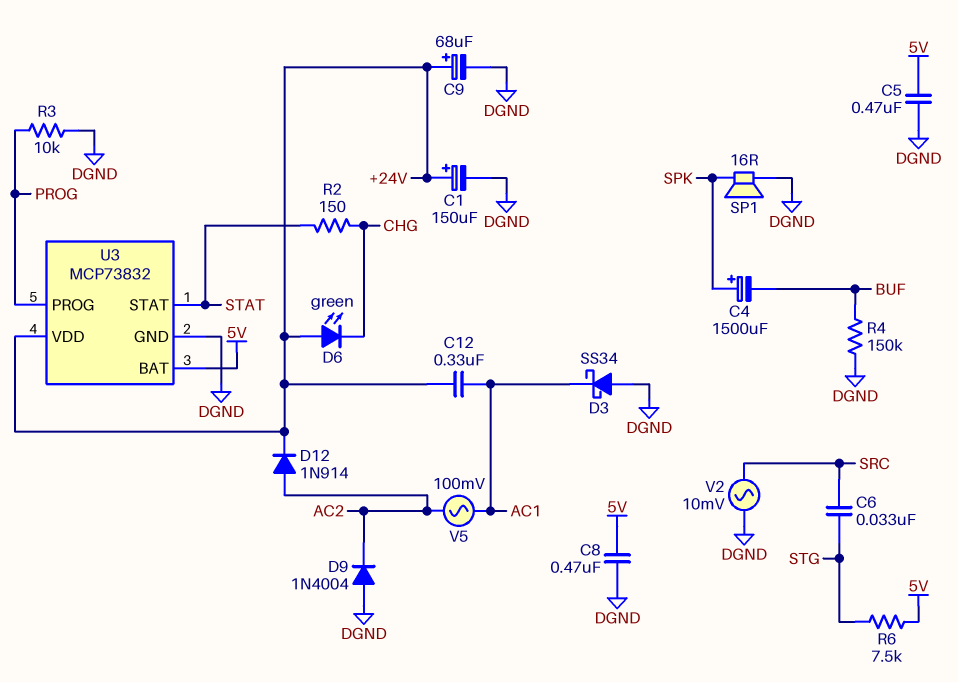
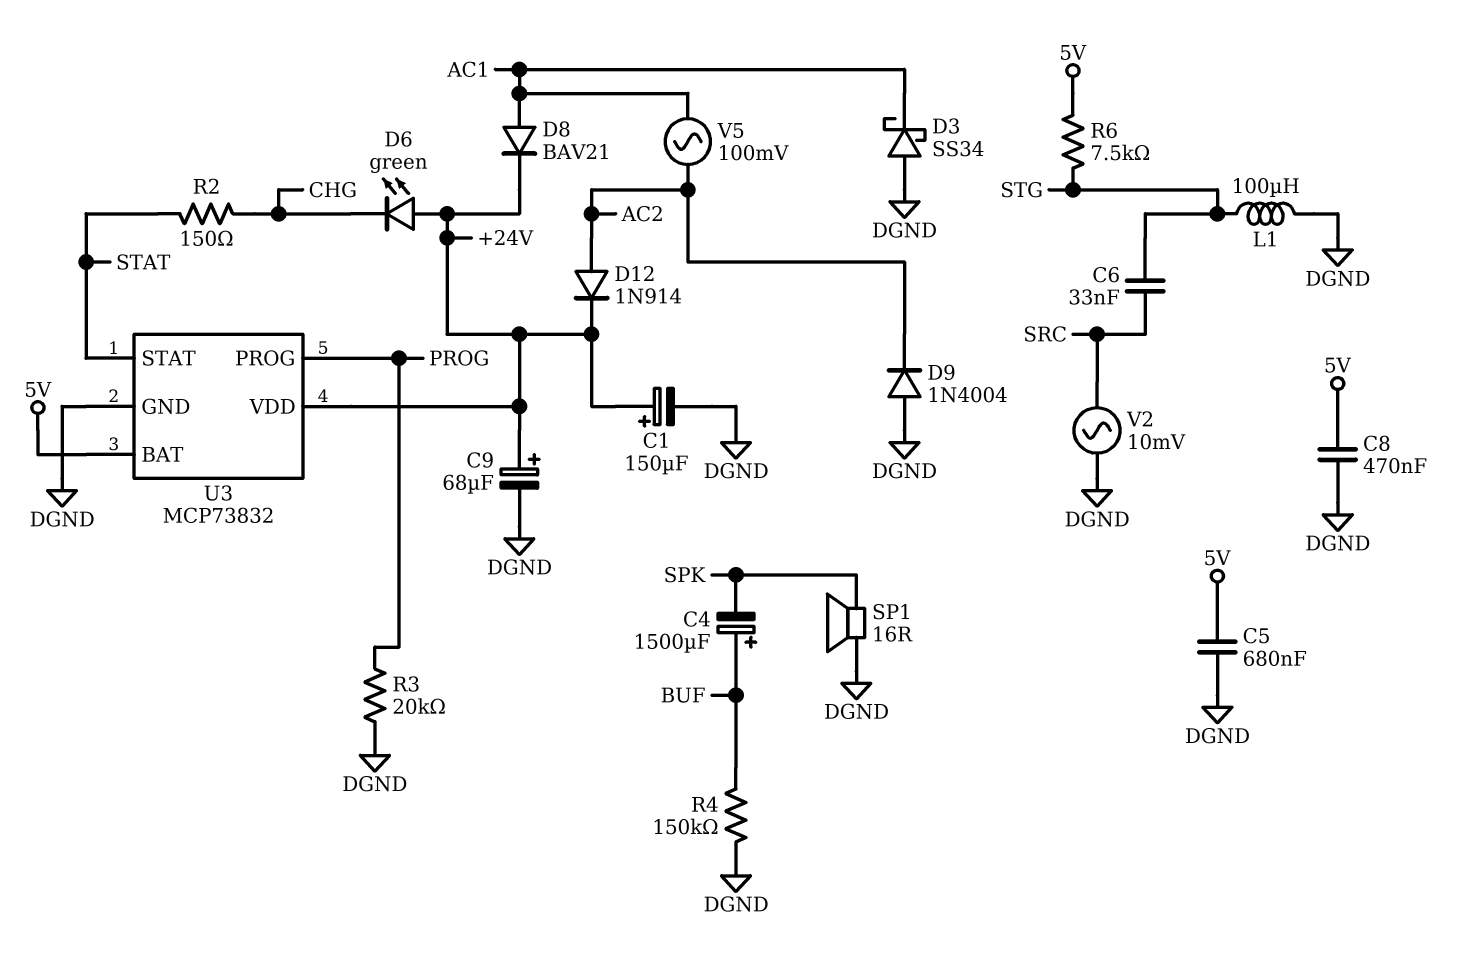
C4: 1500uF (plus SPK, minus BUF) -> 1500uF (plus BUF, minus SPK)
C5: 470nF (5V, DGND) -> 680nF (5V, DGND)
C12: 330nF (+24V, AC1) -> none
D8: none -> diode BAV21 (A AC1, K +24V)
L1: none -> 100uH (DGND, STG)
R3: 10k (DGND, PROG) -> 20k (DGND, PROG)

